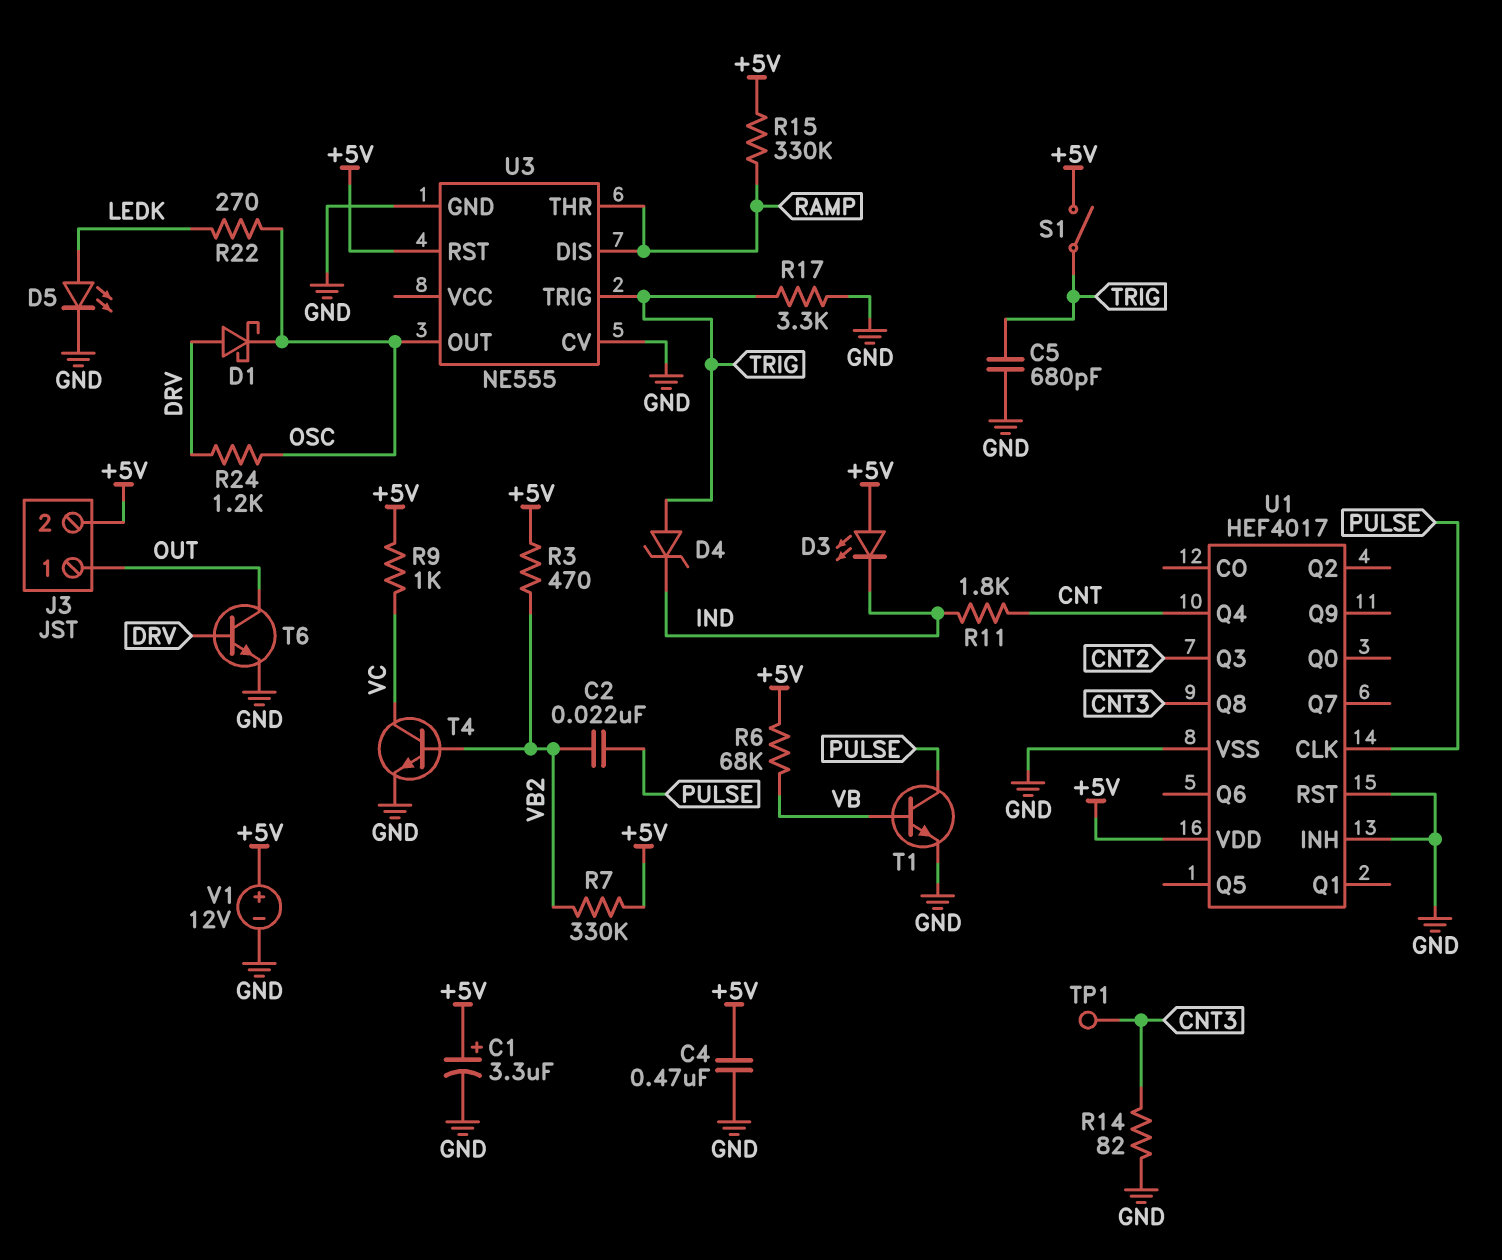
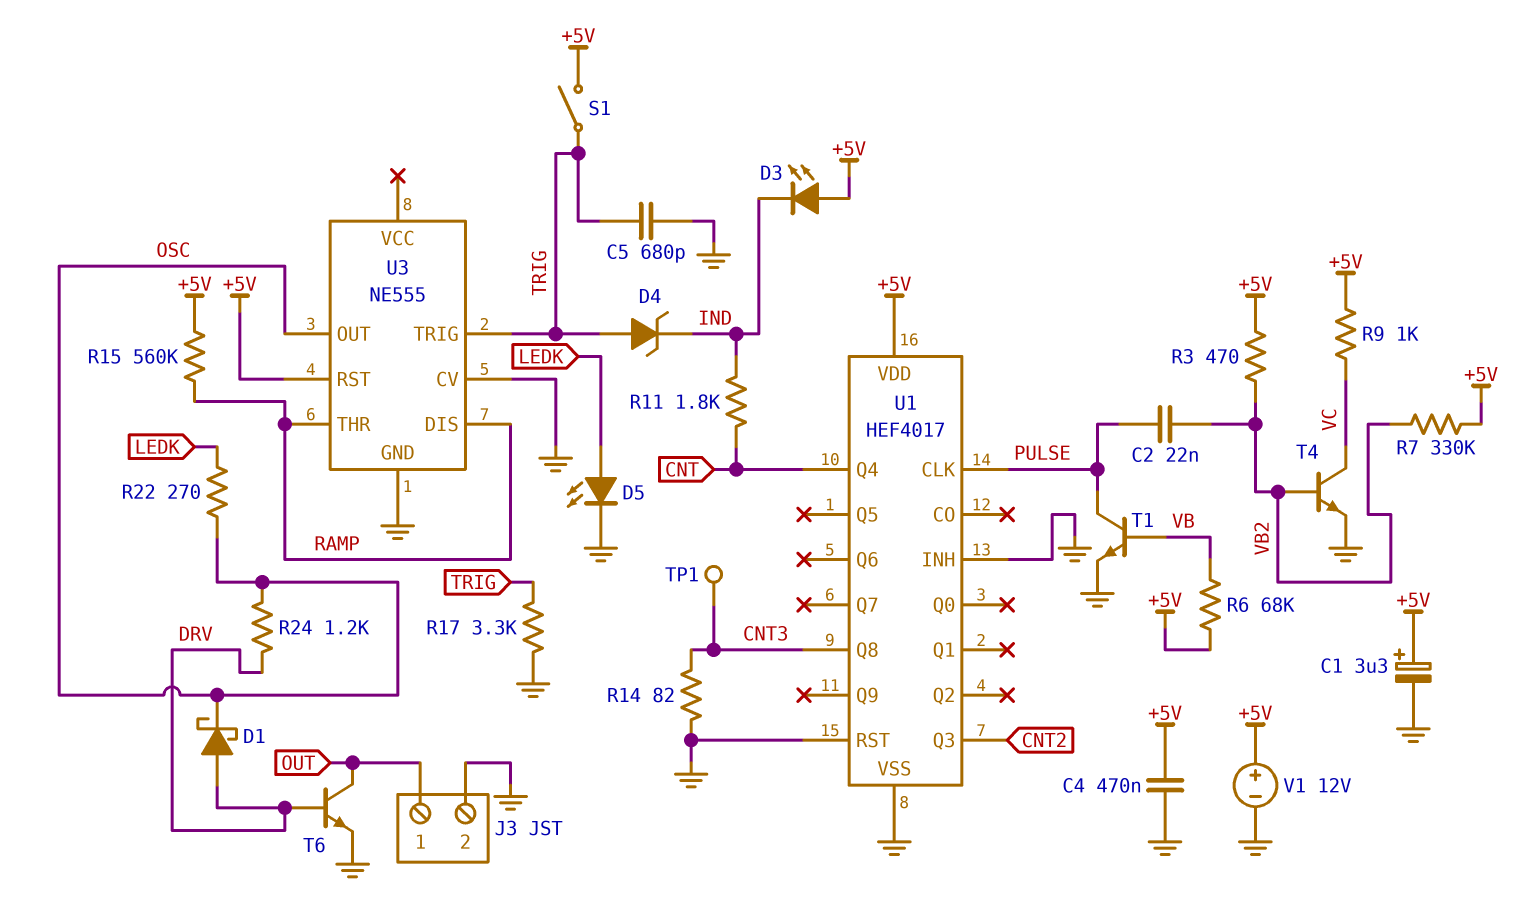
J3 pin 2: +5V -> GND
R15: 330k (+5V, RAMP) -> 560k (+5V, RAMP)

